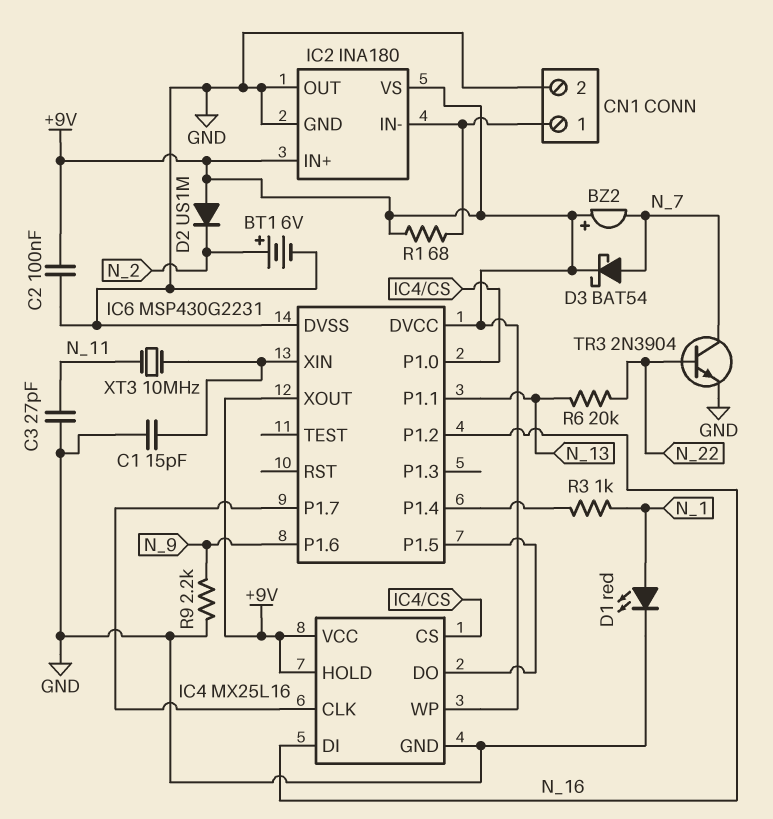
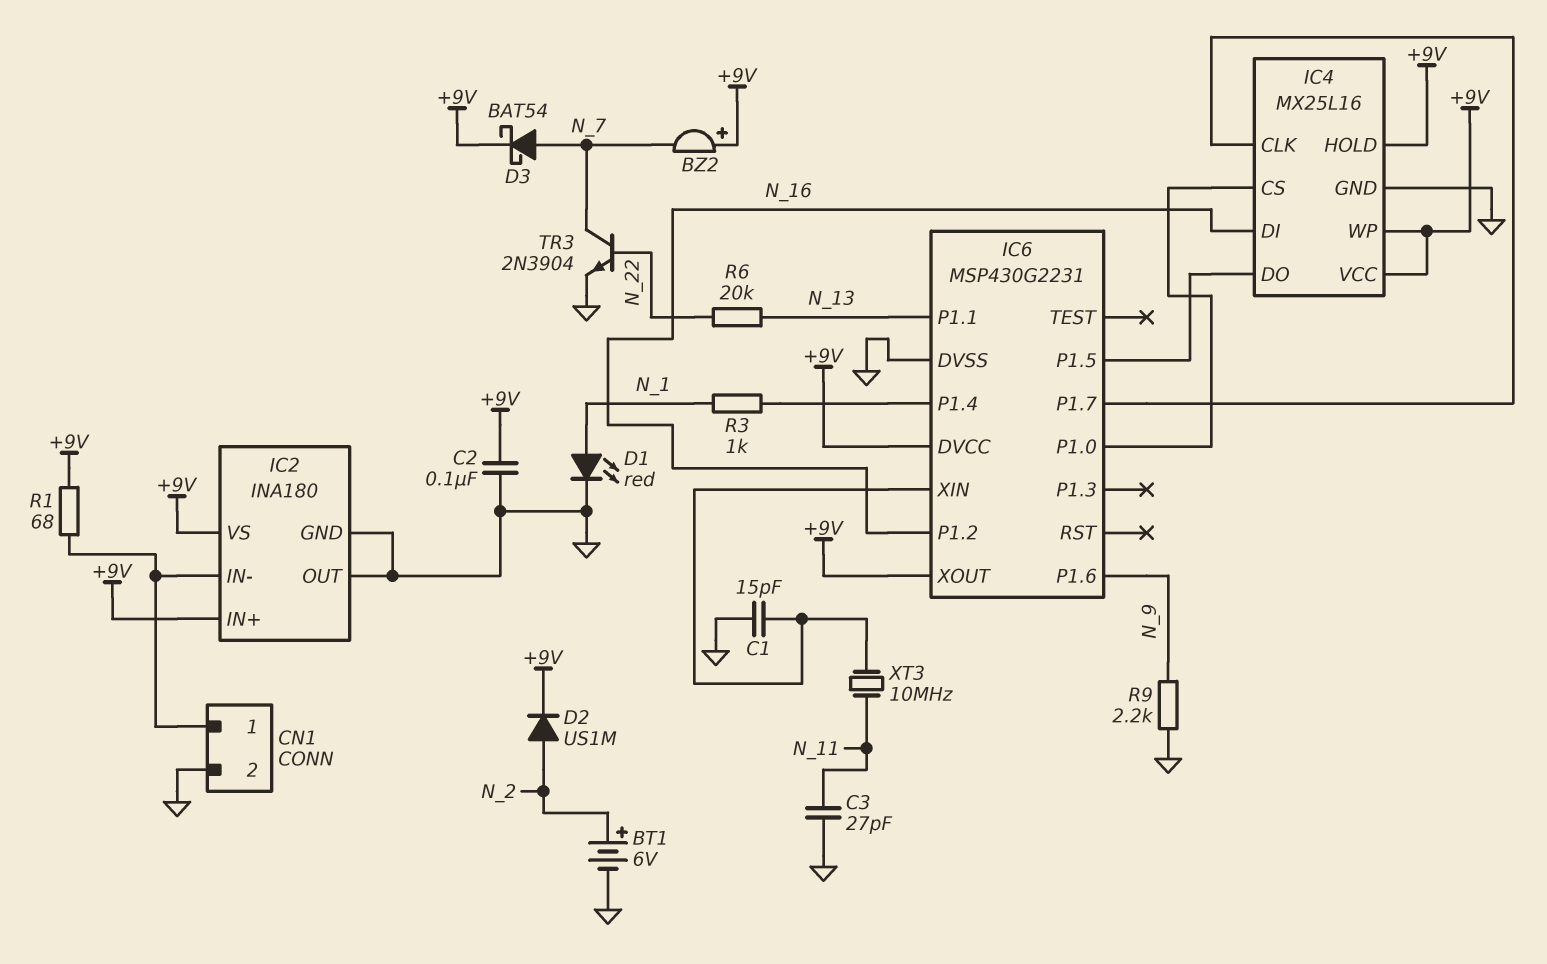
D2: diode US1M (A +9V, K N_2) -> diode US1M (A N_2, K +9V)

